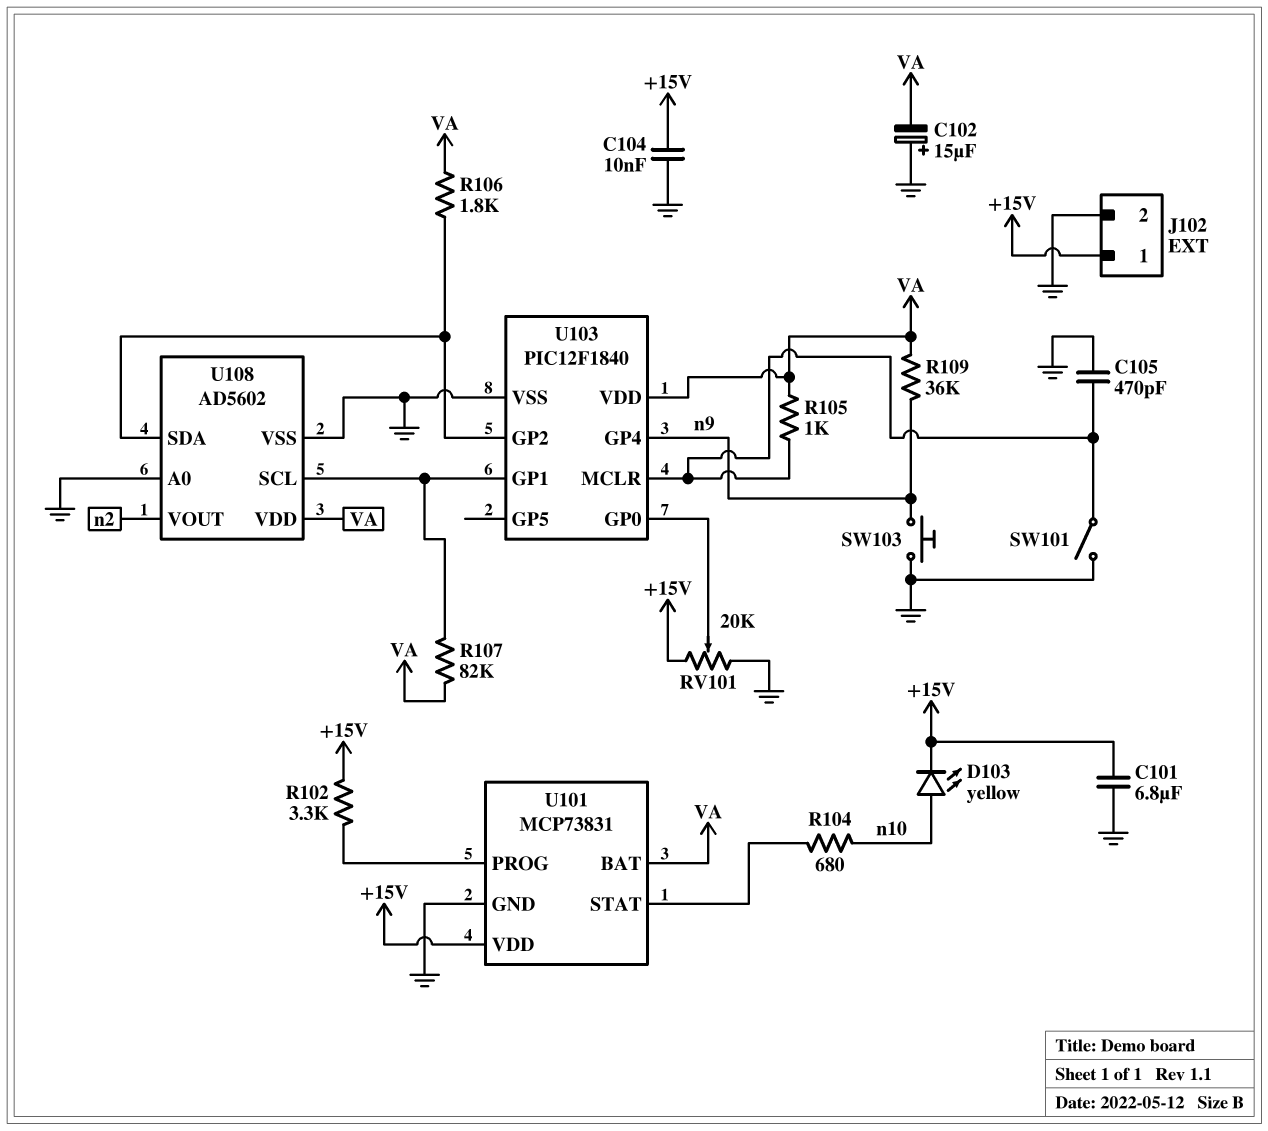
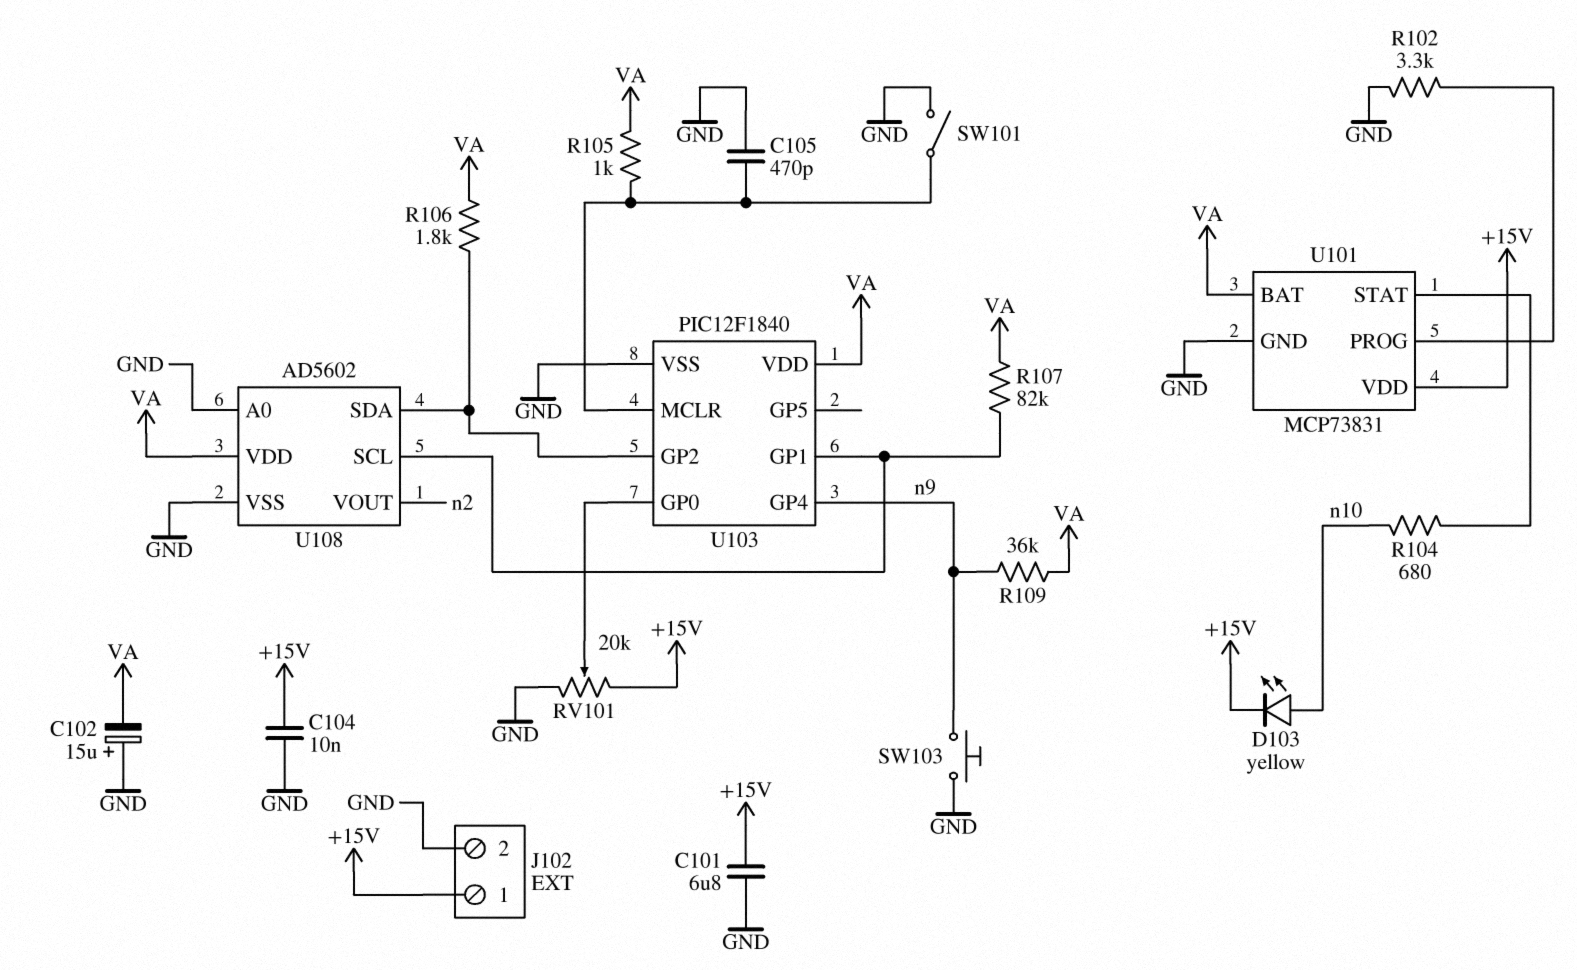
R102: 3.3k (+15V, U101/PROG) -> 3.3k (GND, U101/PROG)

